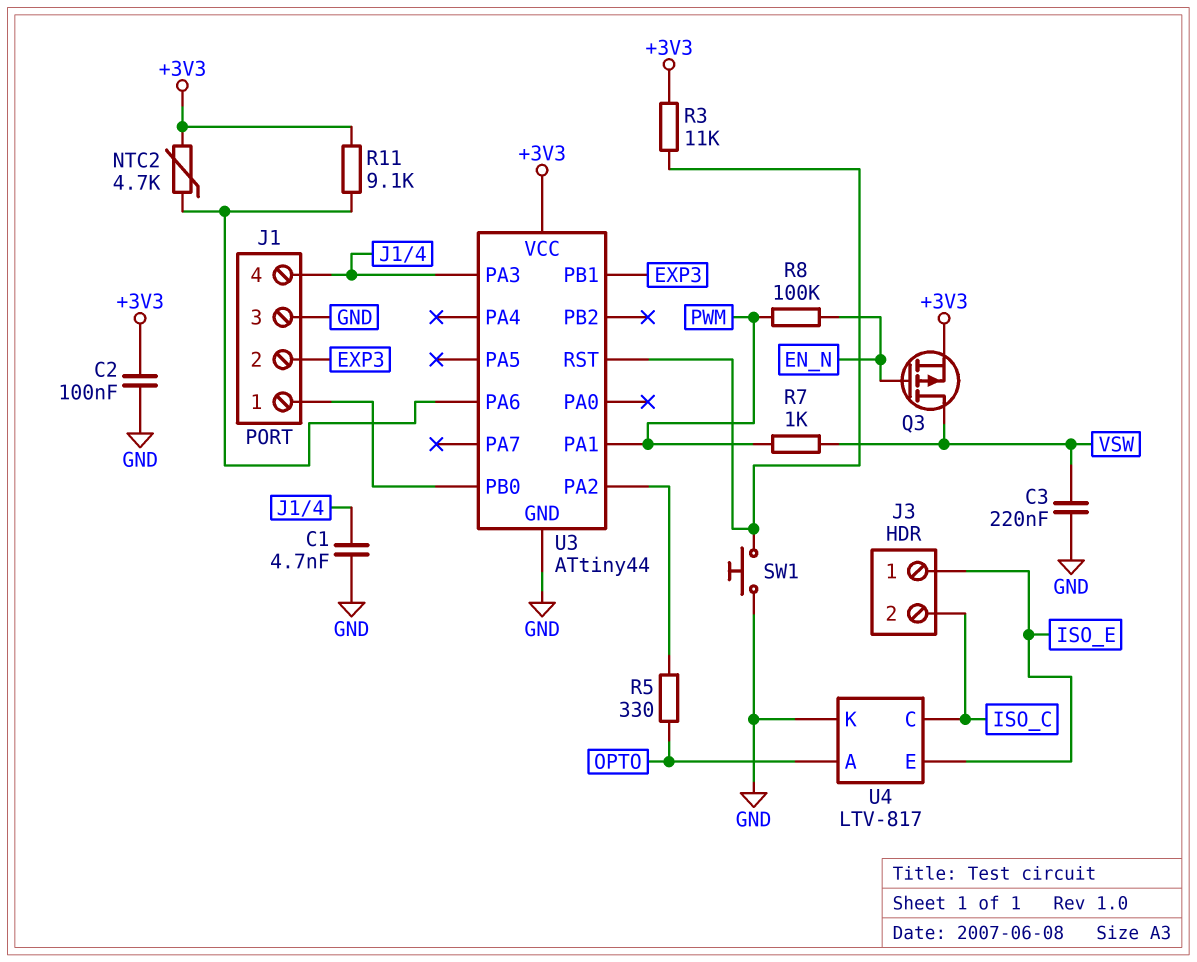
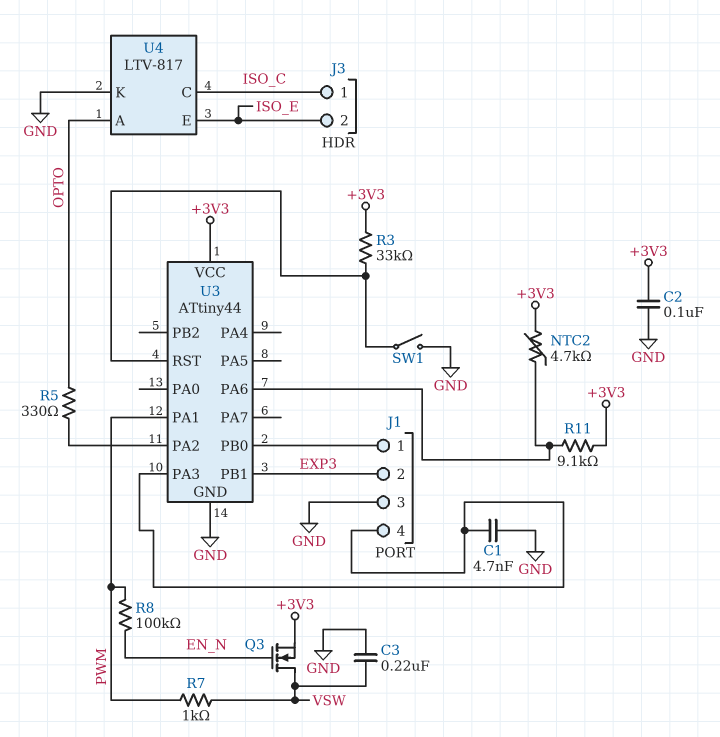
J3 pin 1: ISO_E -> ISO_C
J3 pin 2: ISO_C -> ISO_E
Q3: PMOS (G EN_N, D VSW, S +3V3) -> NMOS (G EN_N, D VSW, S +3V3)
R3: 11k (+3V3, U3/RST) -> 33k (+3V3, U3/RST)
SW1: button (GND, U3/RST) -> switch (GND, U3/RST)

